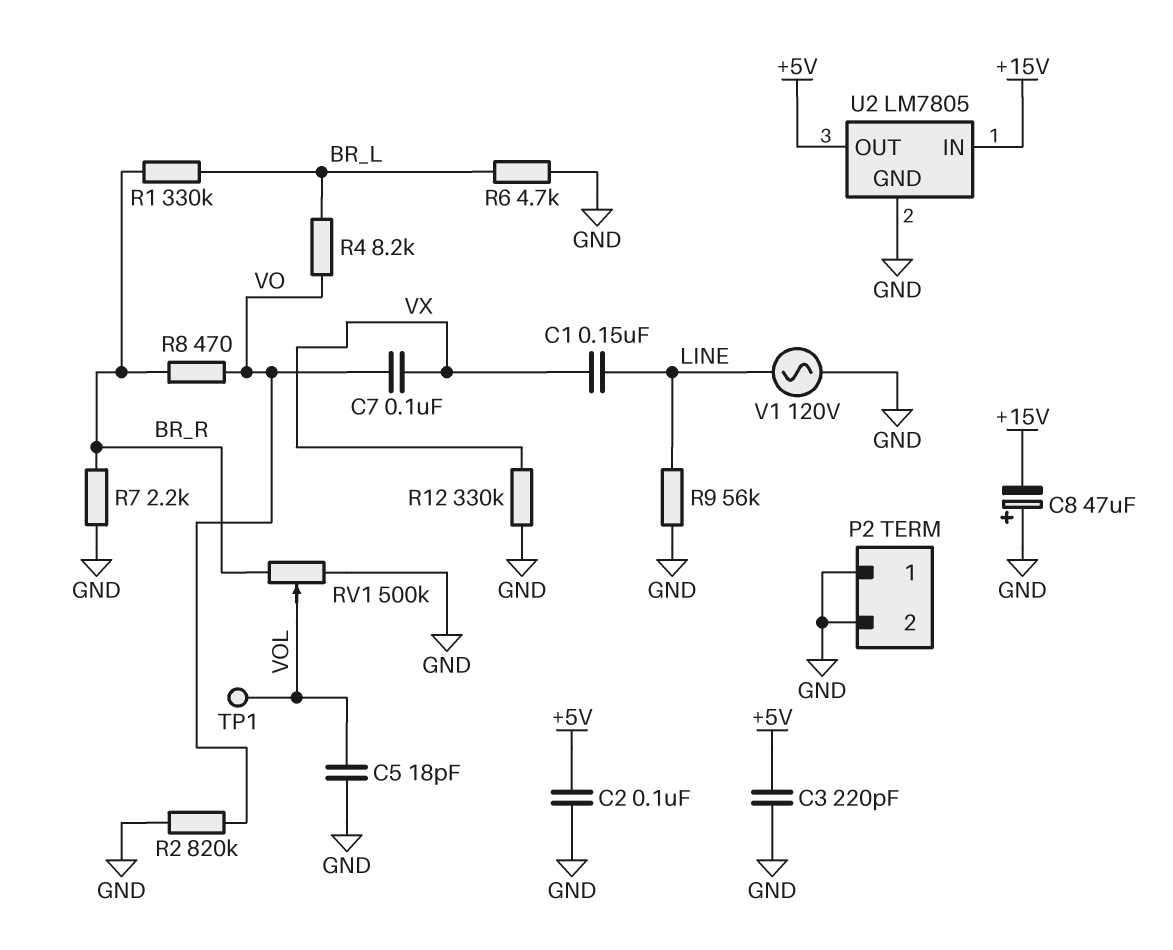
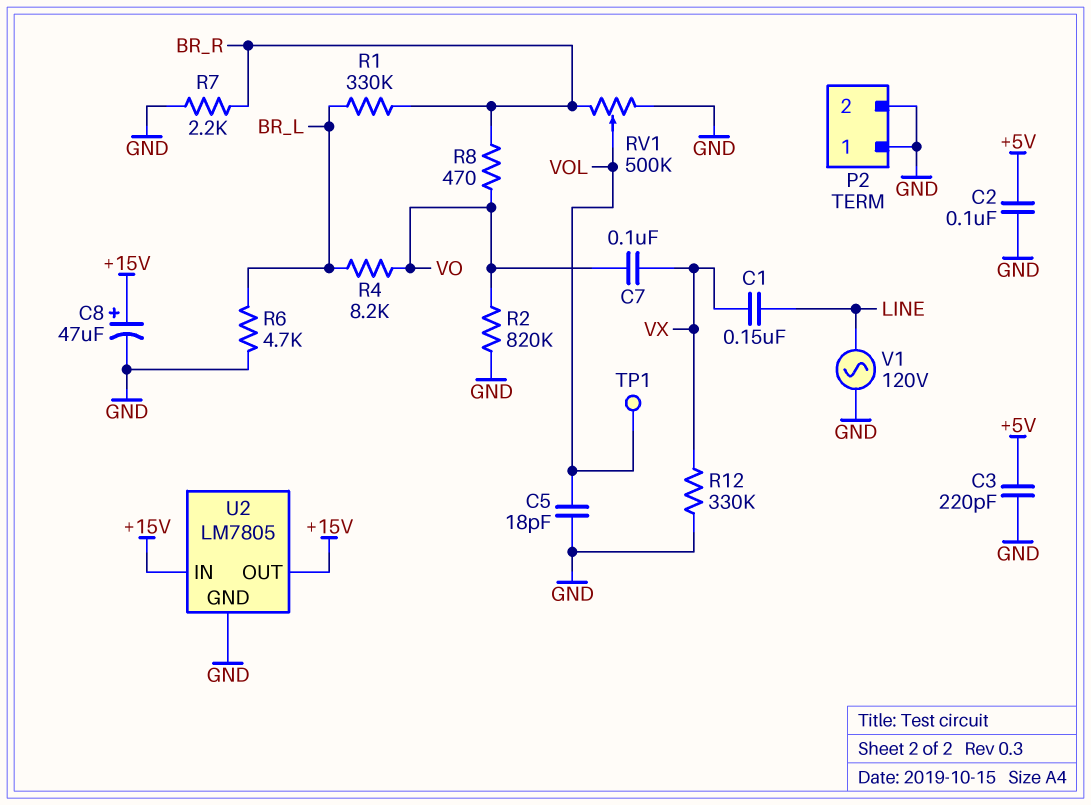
C8: 47uF (plus GND, minus +15V) -> 47uF (plus +15V, minus GND)
R9: 56k (GND, LINE) -> none
U2 pin OUT: +5V -> +15V

